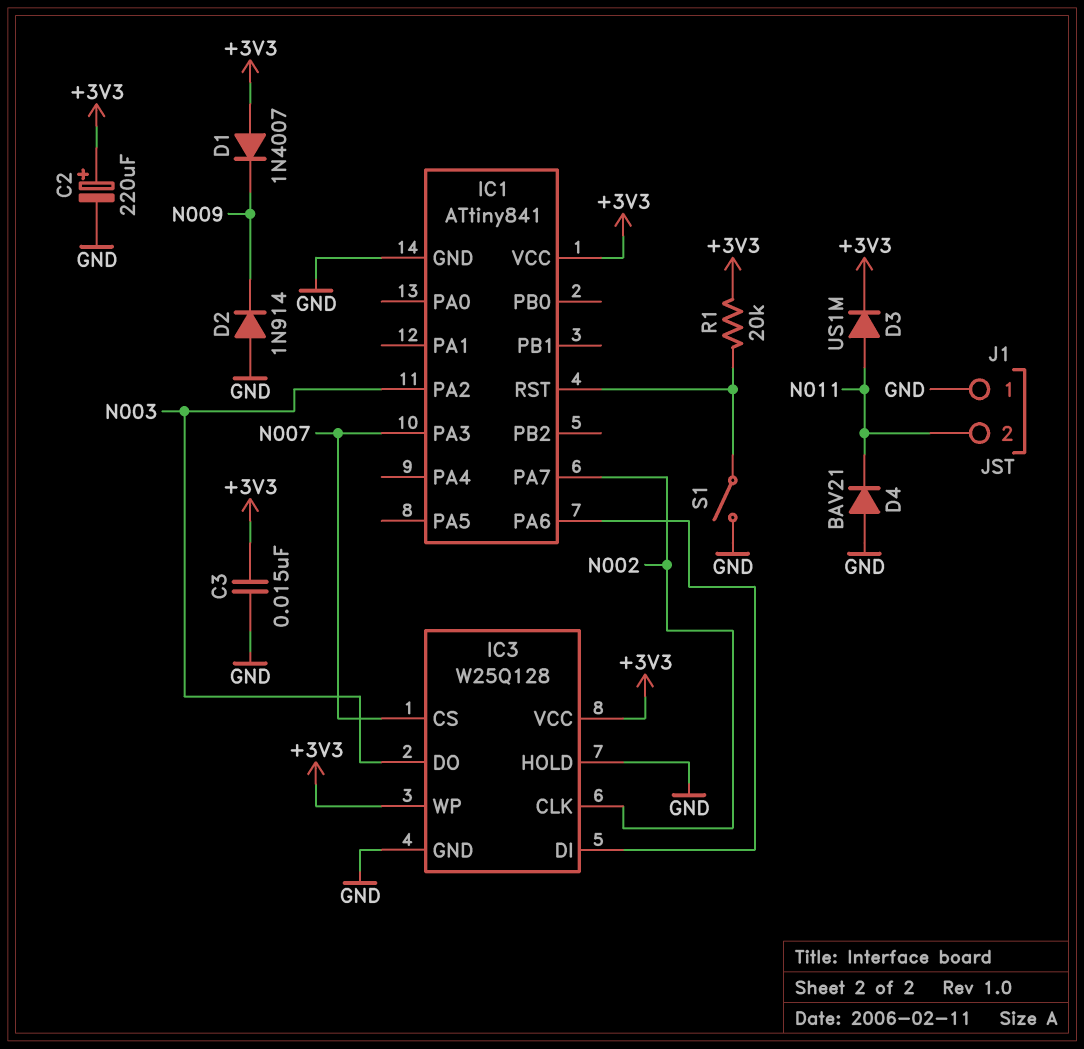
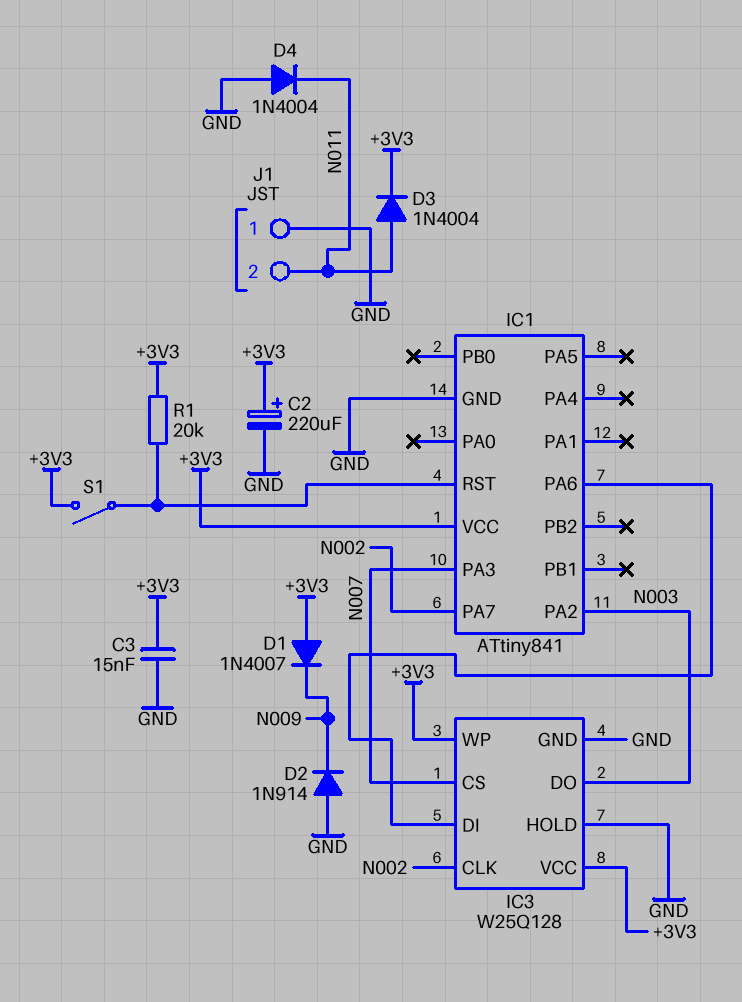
D3: diode US1M (A N011, K +3V3) -> diode 1N4004 (A N011, K +3V3)
D4: diode BAV21 (A GND, K N011) -> diode 1N4004 (A GND, K N011)
S1: switch (GND, IC1/RST) -> switch (+3V3, IC1/RST)

